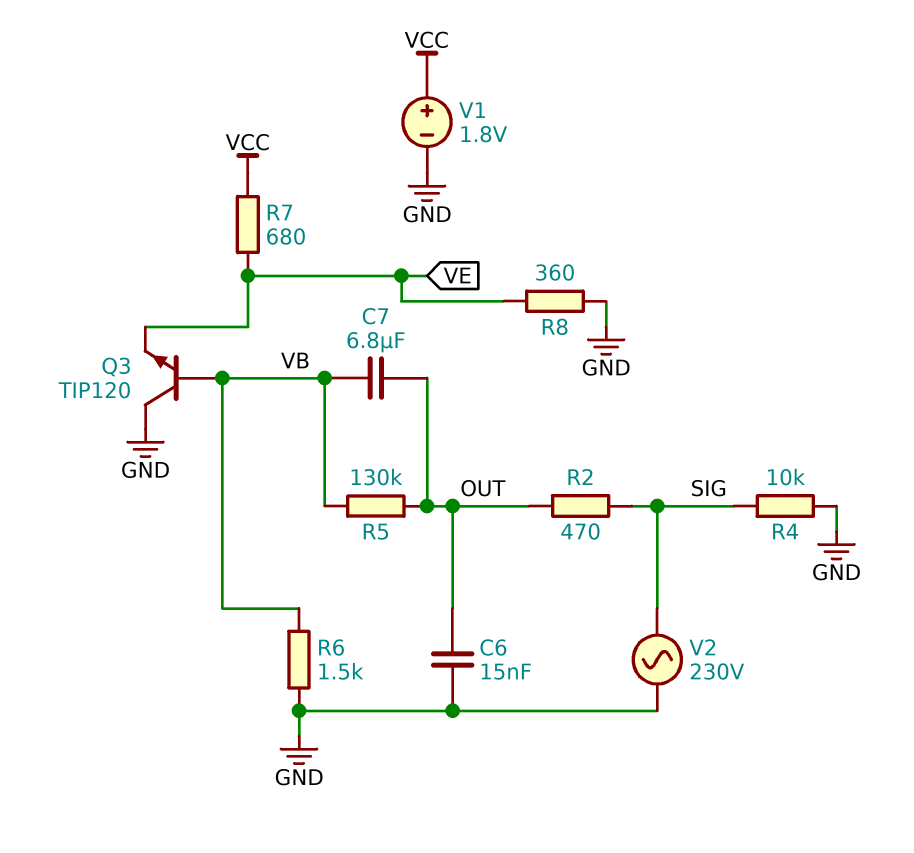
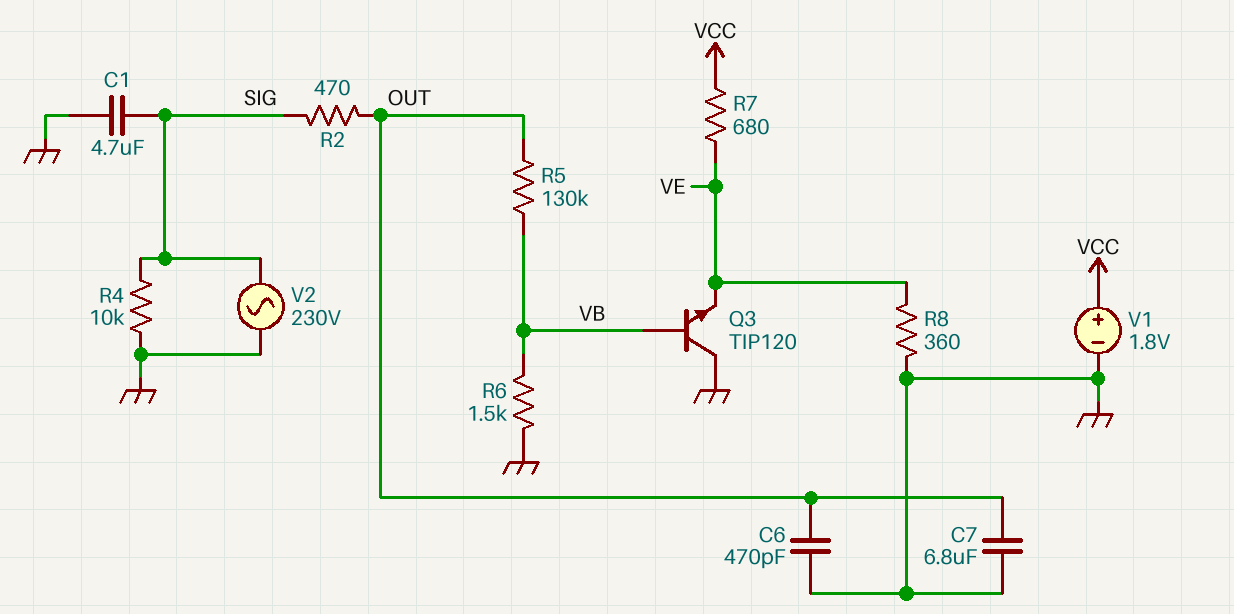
C1: none -> 4.7uF (GND, SIG)
C6: 15nF (GND, OUT) -> 470pF (GND, OUT)
C7: 6.8uF (OUT, VB) -> 6.8uF (GND, OUT)

